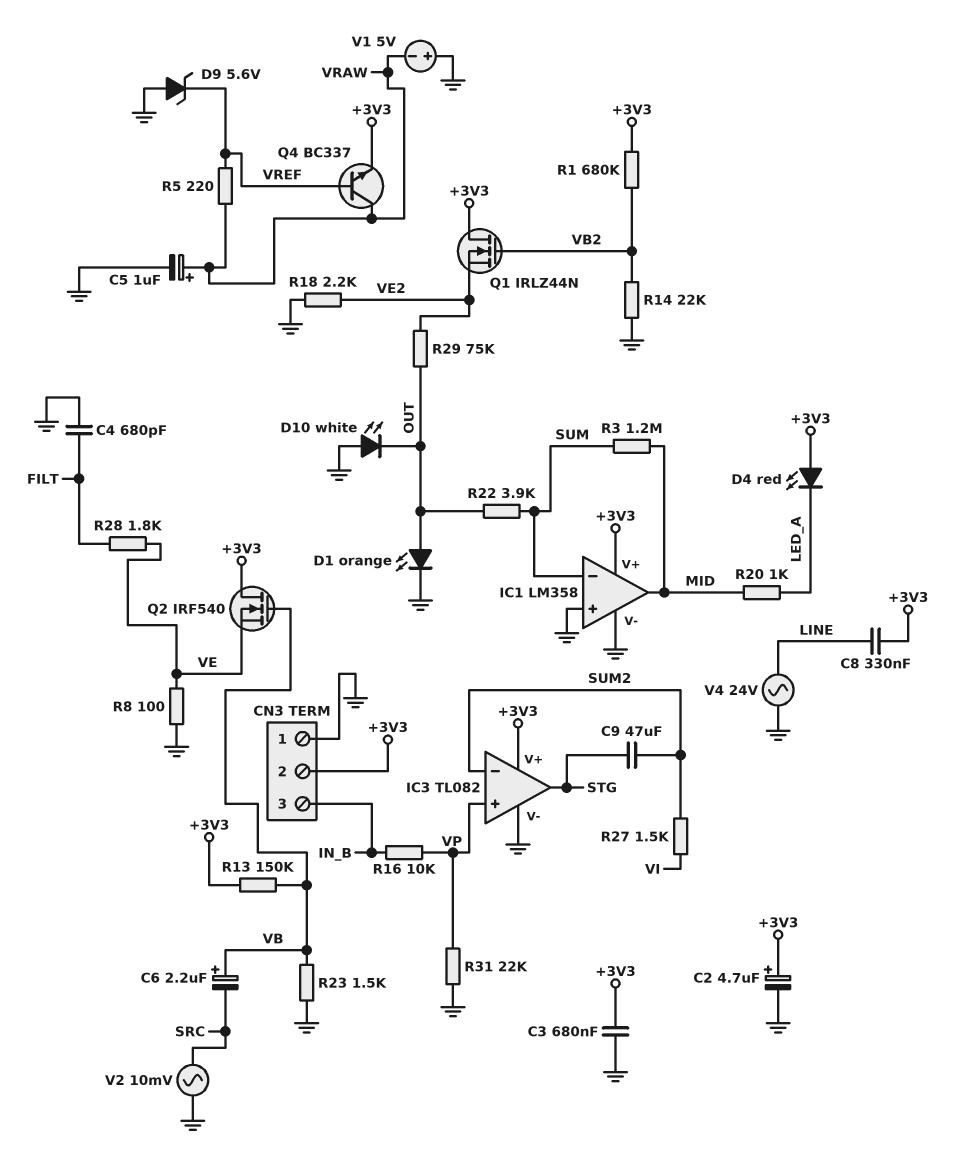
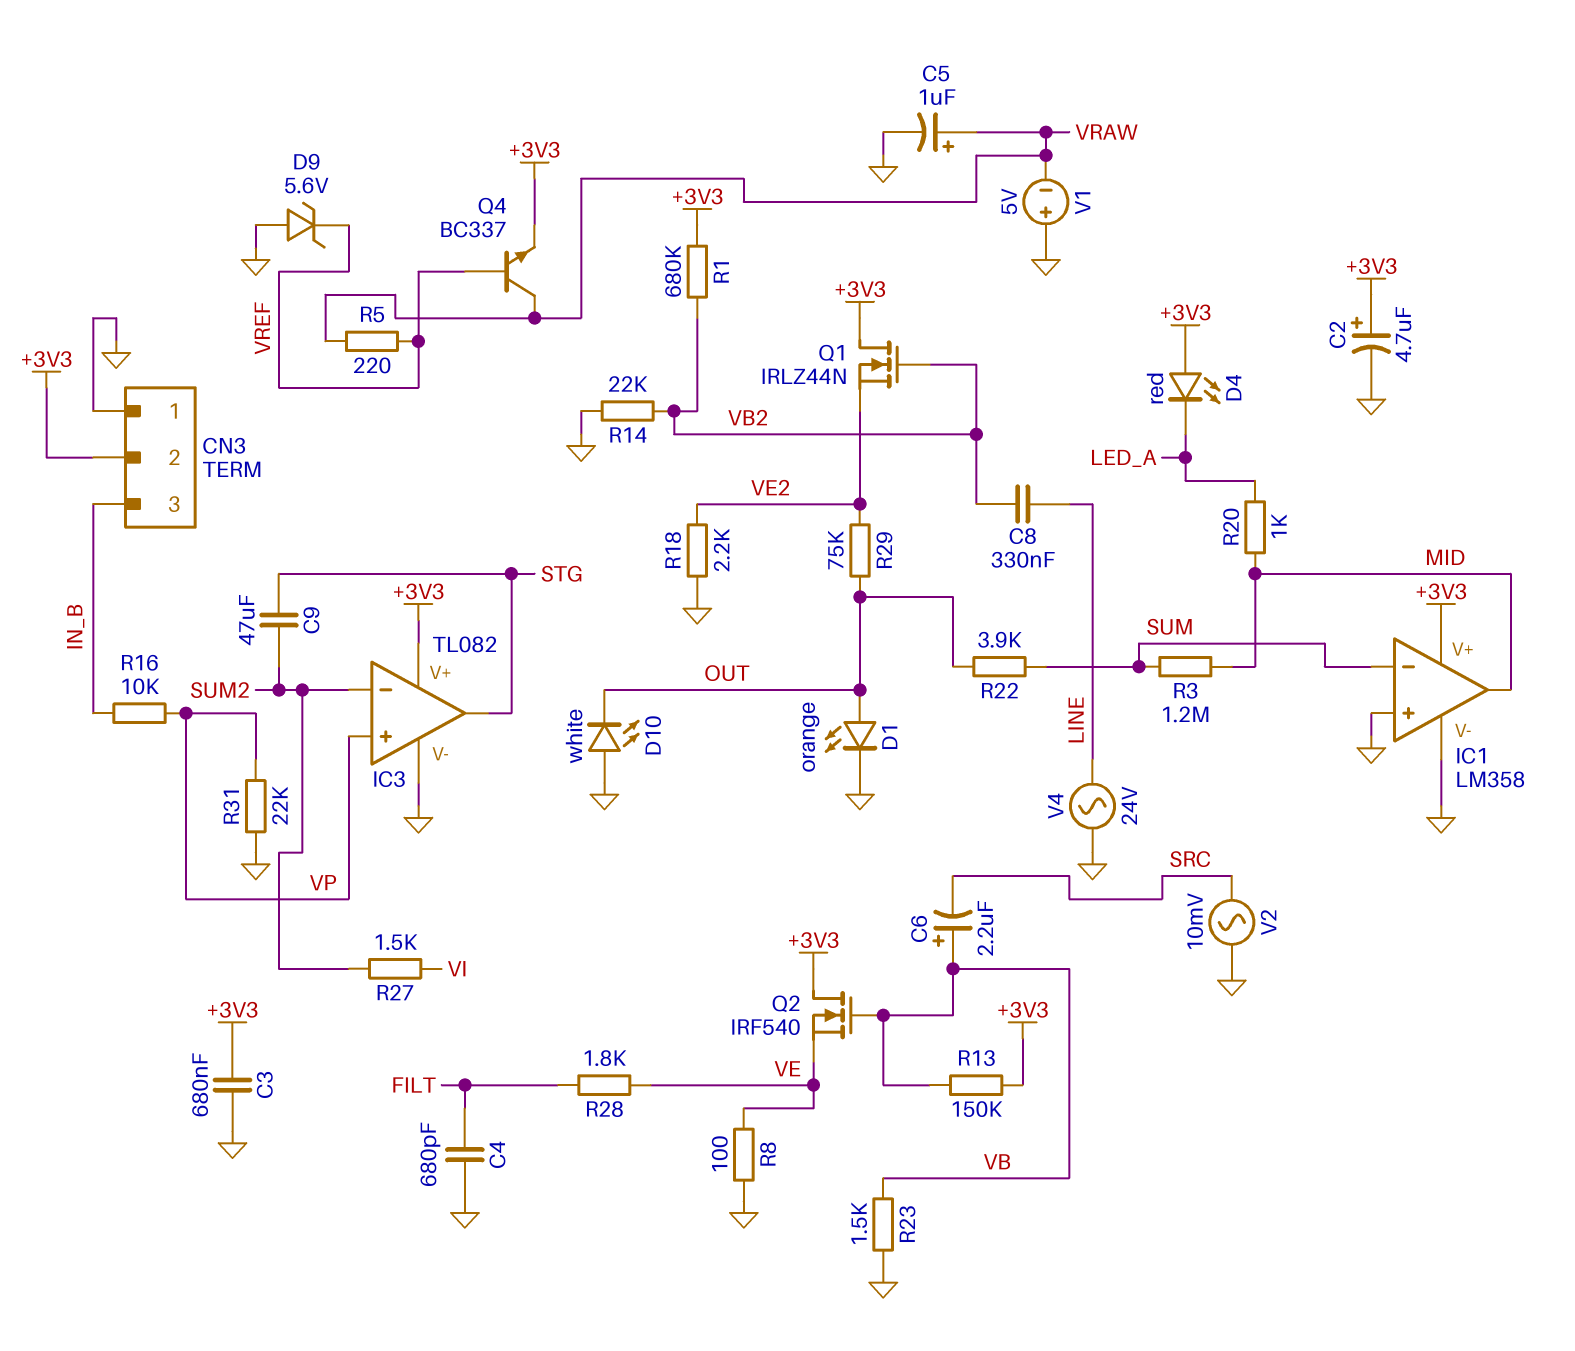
C8: 330nF (+3V3, LINE) -> 330nF (LINE, VB2)

